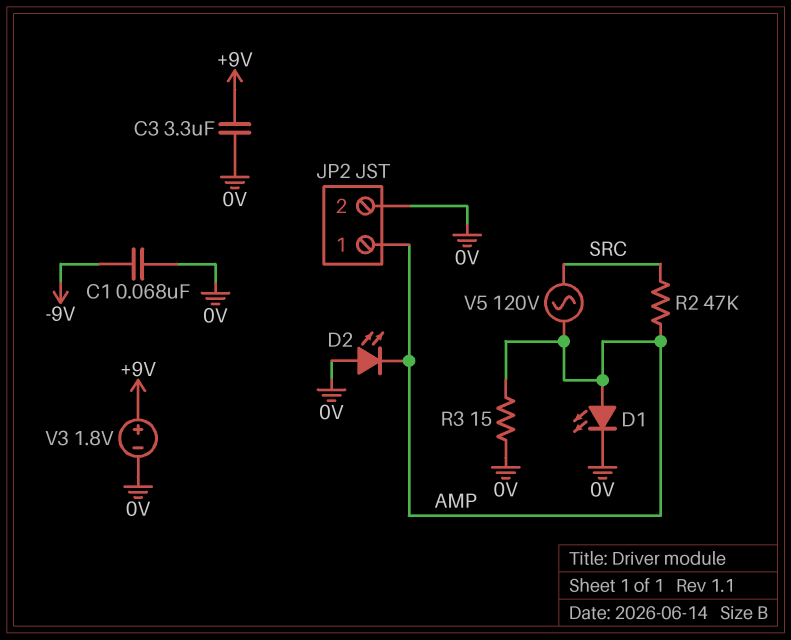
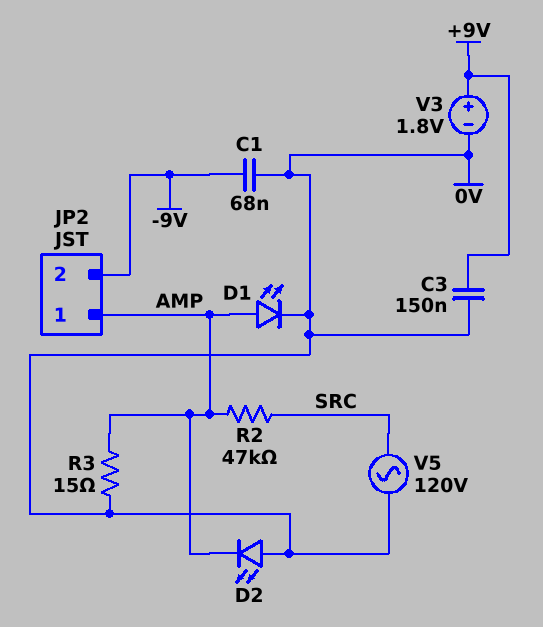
C3: 3.3uF (+9V, 0V) -> 150nF (+9V, 0V)
JP2 pin 2: 0V -> -9V
V5: AC 120V (AMP, SRC) -> AC 120V (0V, SRC)

